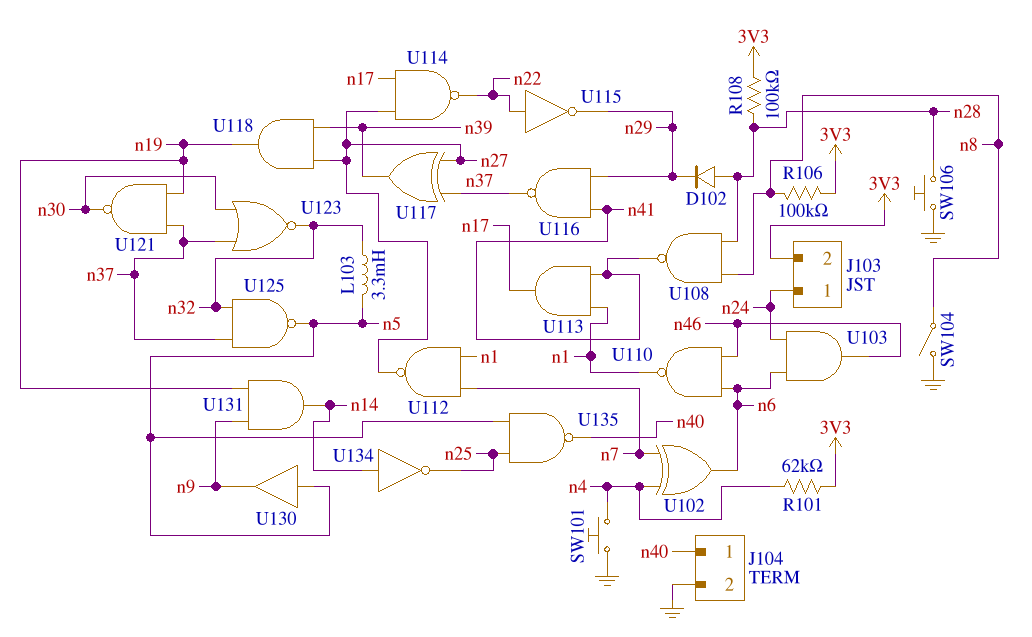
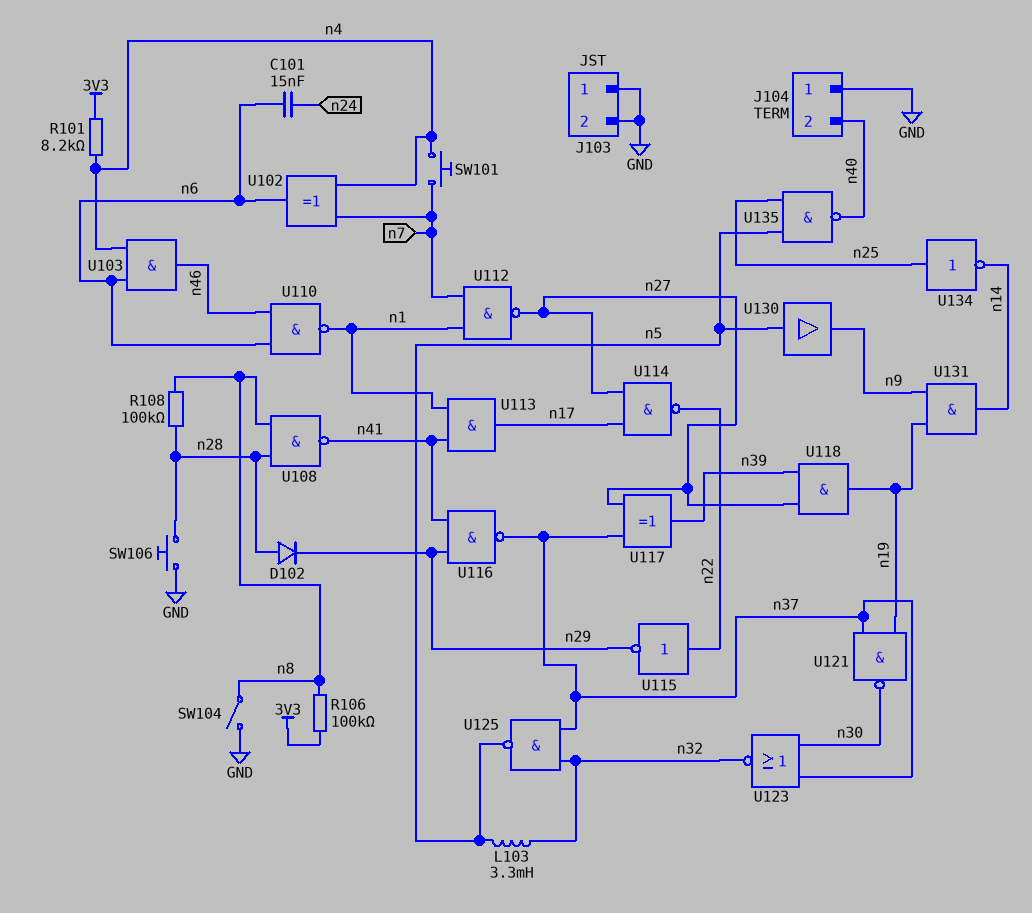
C101: none -> 15nF (n6, n24)
J103 pin 1: n24 -> GND
J103 pin 2: 3V3 -> GND
J104 pin 1: n40 -> GND
J104 pin 2: GND -> n40
R101: 62k (3V3, n4) -> 8.2k (3V3, n4)
R108: 100k (3V3, n28) -> 100k (n8, n28)
SW101: button (GND, n4) -> button (n4, n7)
U103: AND (in n6, in n24, out n46) -> AND (in n4, in n6, out n46)
U134: NOT (in n14, out n25) -> NOT (in n25, out n14)

